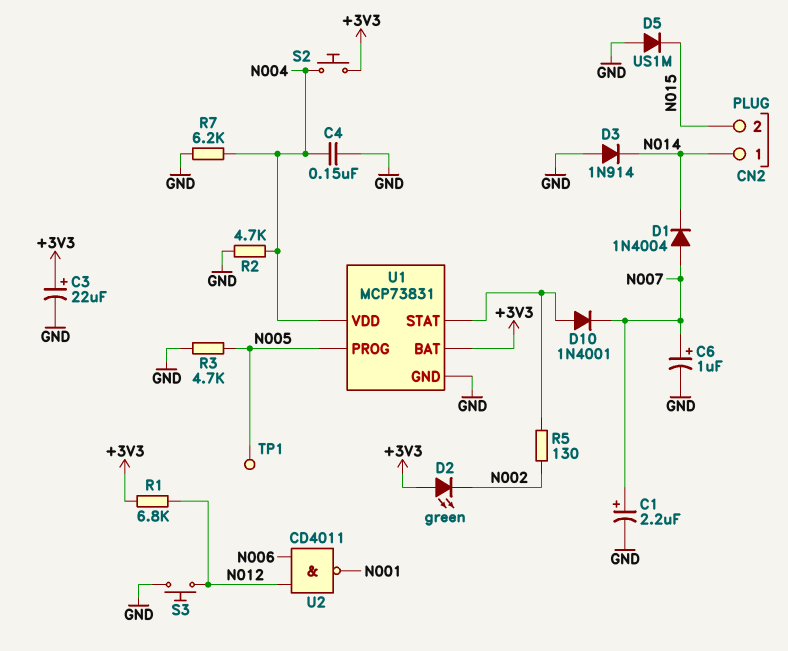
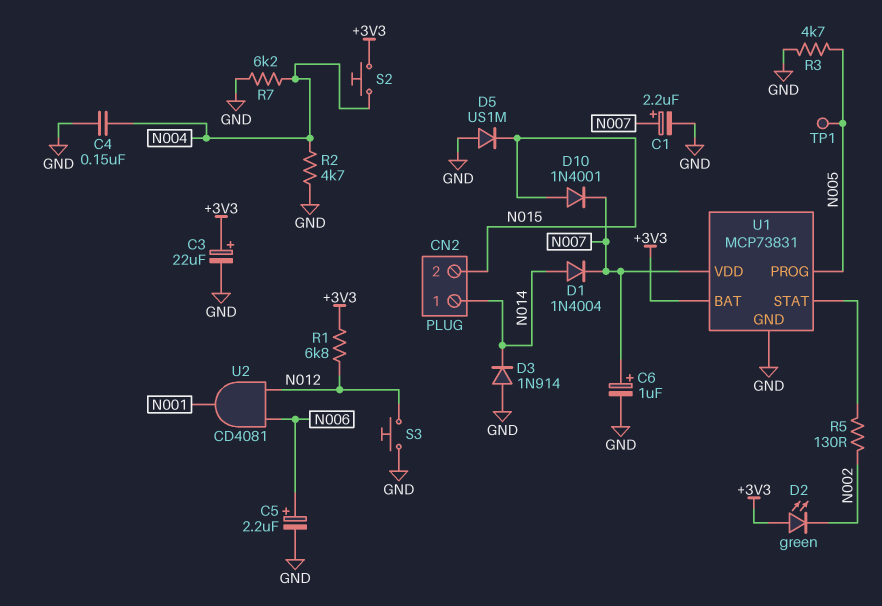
C5: none -> 2.2uF (plus N006, minus GND)
D1: diode 1N4004 (A N007, K N014) -> diode 1N4004 (A N014, K N007)
D10: diode 1N4001 (A U1/STAT, K N007) -> diode 1N4001 (A N015, K N007)
U1 pin VDD: N004 -> N007
U2: NAND CD4011 (in N006, in N012, out N001) -> AND CD4081 (in N006, in N012, out N001)

